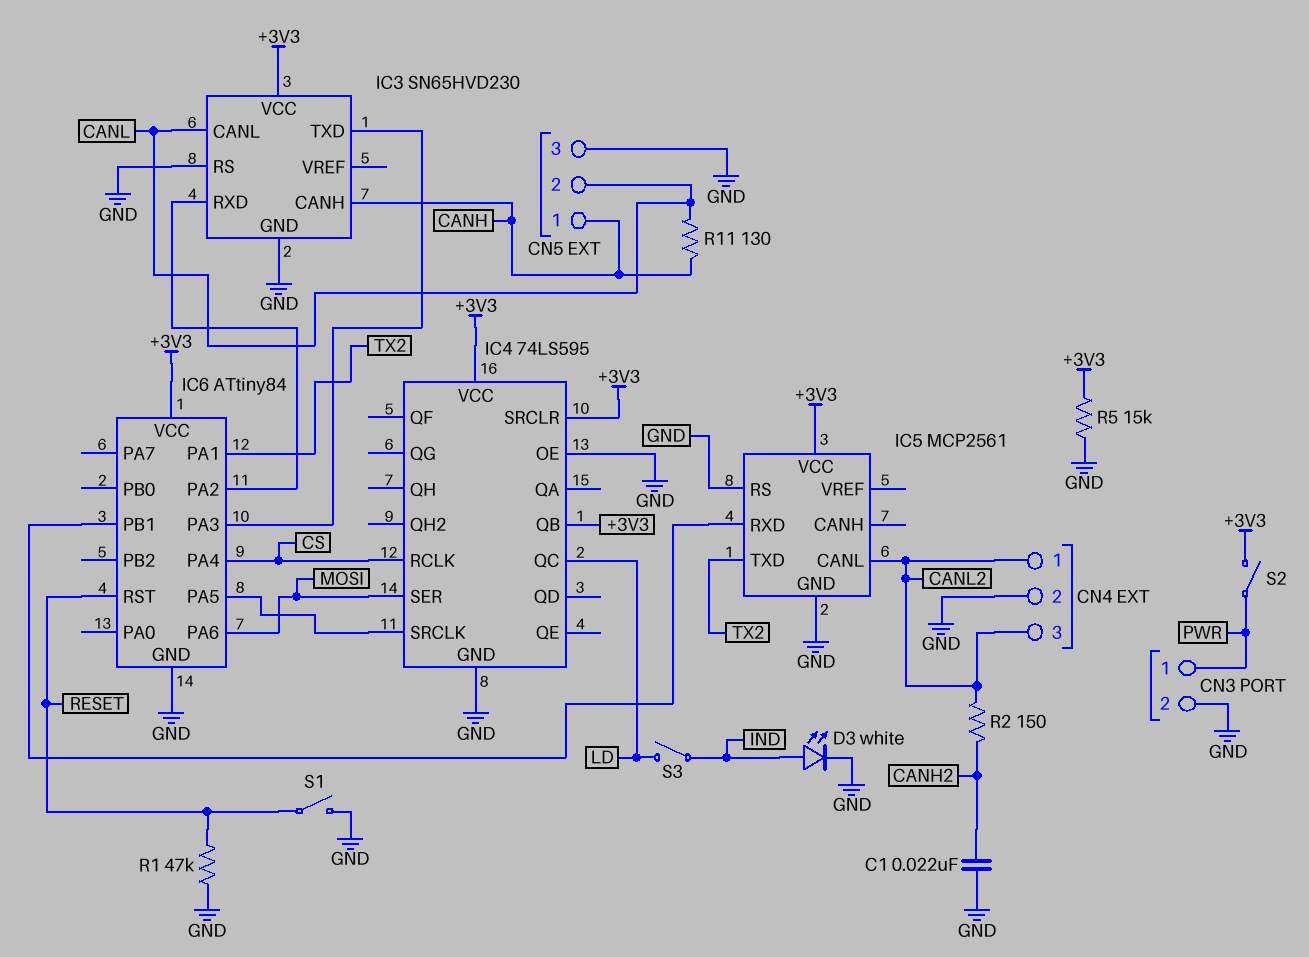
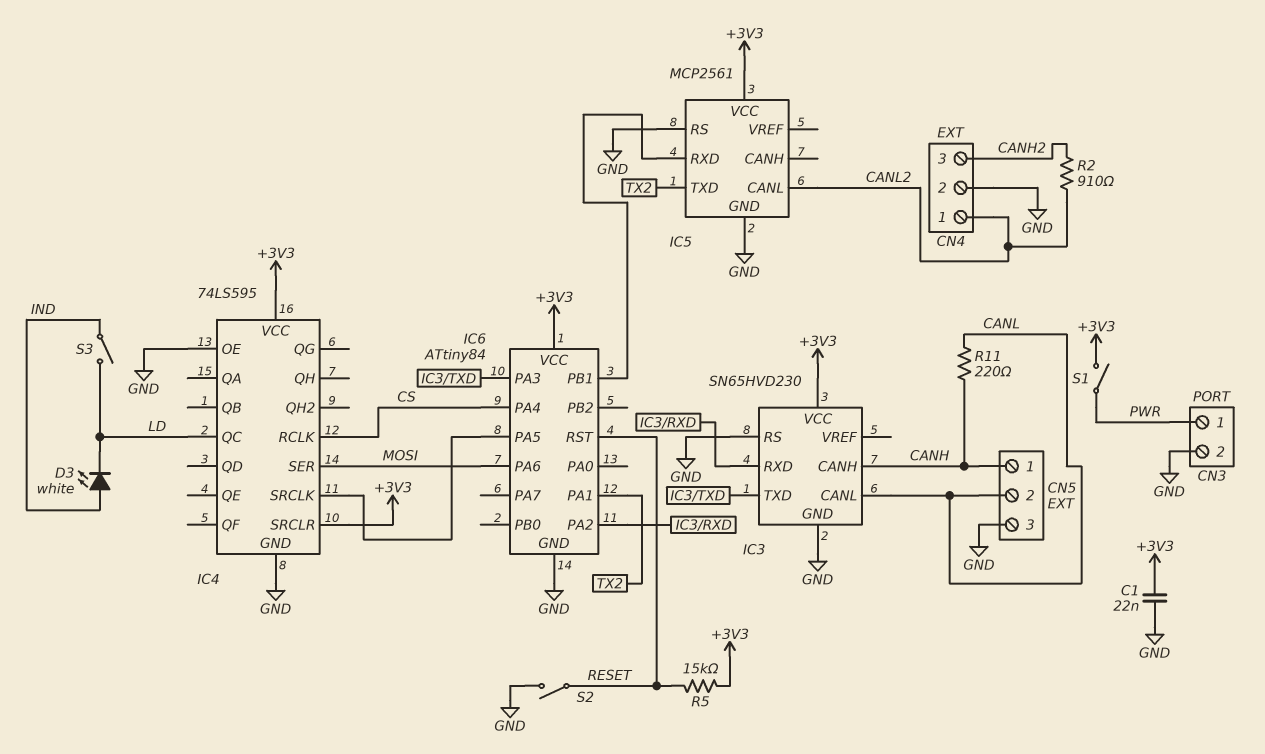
C1: 22nF (CANH2, GND) -> 22nF (+3V3, GND)
CN4 pin 3: CANL2 -> CANH2
D3: LED white (A IND, K GND) -> LED white (A IND, K LD)
IC4 pin QB: +3V3 -> none
R1: 47k (GND, RESET) -> none
R2: 150 (CANH2, CANL2) -> 910 (CANH2, CANL2)
R5: 15k (+3V3, GND) -> 15k (+3V3, RESET)
R11: 130 (CANH, CANL) -> 220 (CANH, CANL)
S1: switch (GND, RESET) -> switch (+3V3, PWR)
S2: switch (+3V3, PWR) -> switch (GND, RESET)

